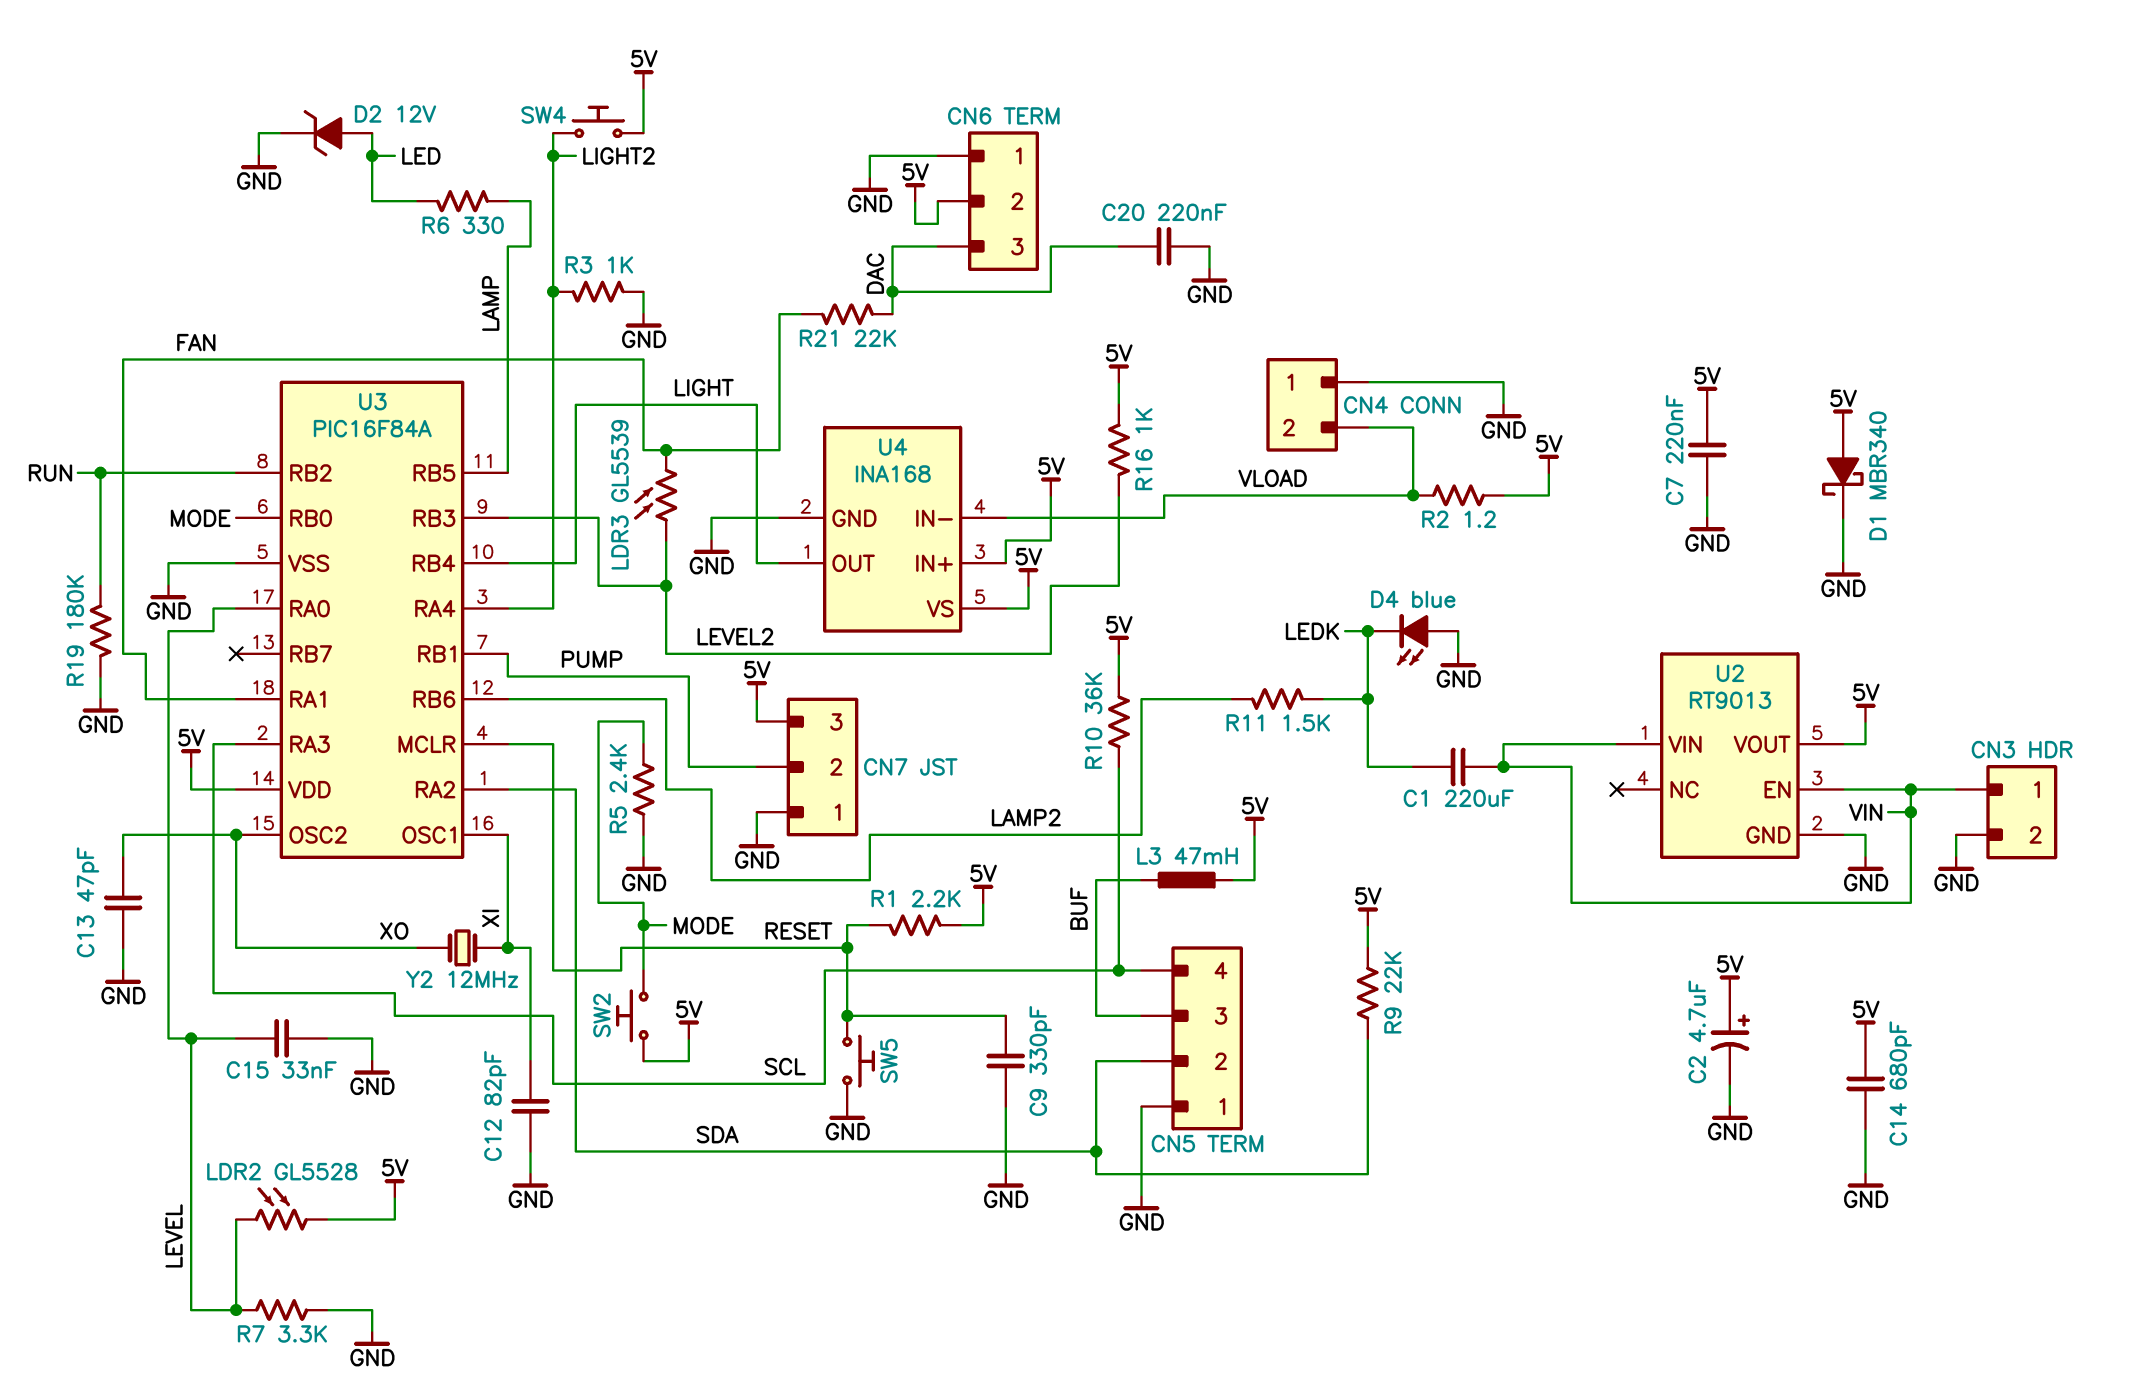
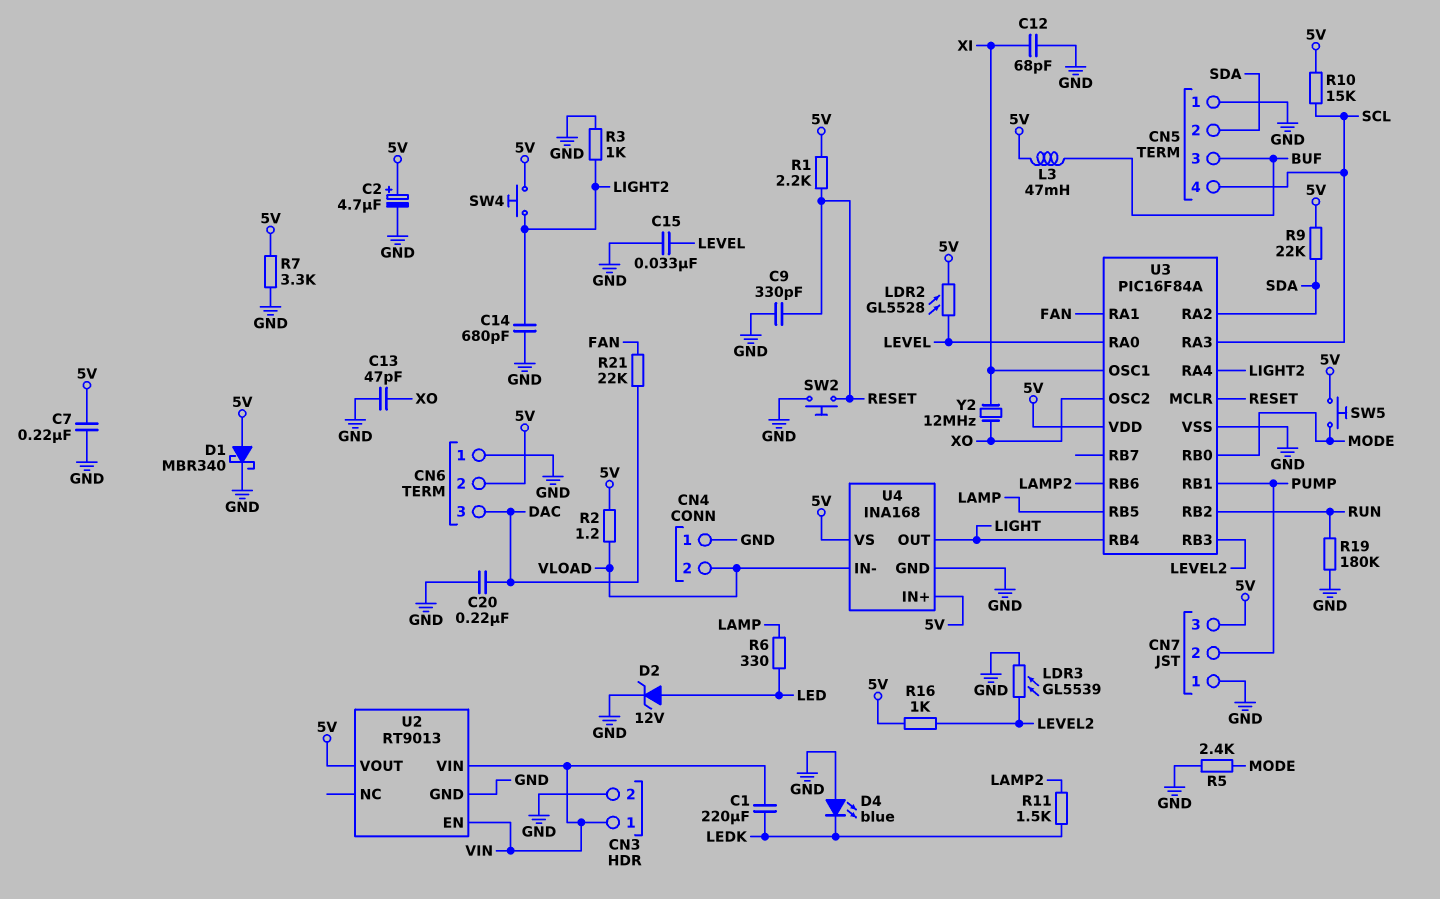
C12: 82pF (GND, XI) -> 68pF (GND, XI)
C14: 680pF (5V, GND) -> 680pF (GND, LIGHT2)
LDR3: GL5539 (FAN, LEVEL2) -> GL5539 (GND, LEVEL2)
R7: 3.3k (GND, LEVEL) -> 3.3k (5V, GND)
R10: 36k (5V, SCL) -> 15k (5V, SCL)
SW2: button (5V, MODE) -> button (GND, RESET)
SW5: button (GND, RESET) -> button (5V, MODE)

